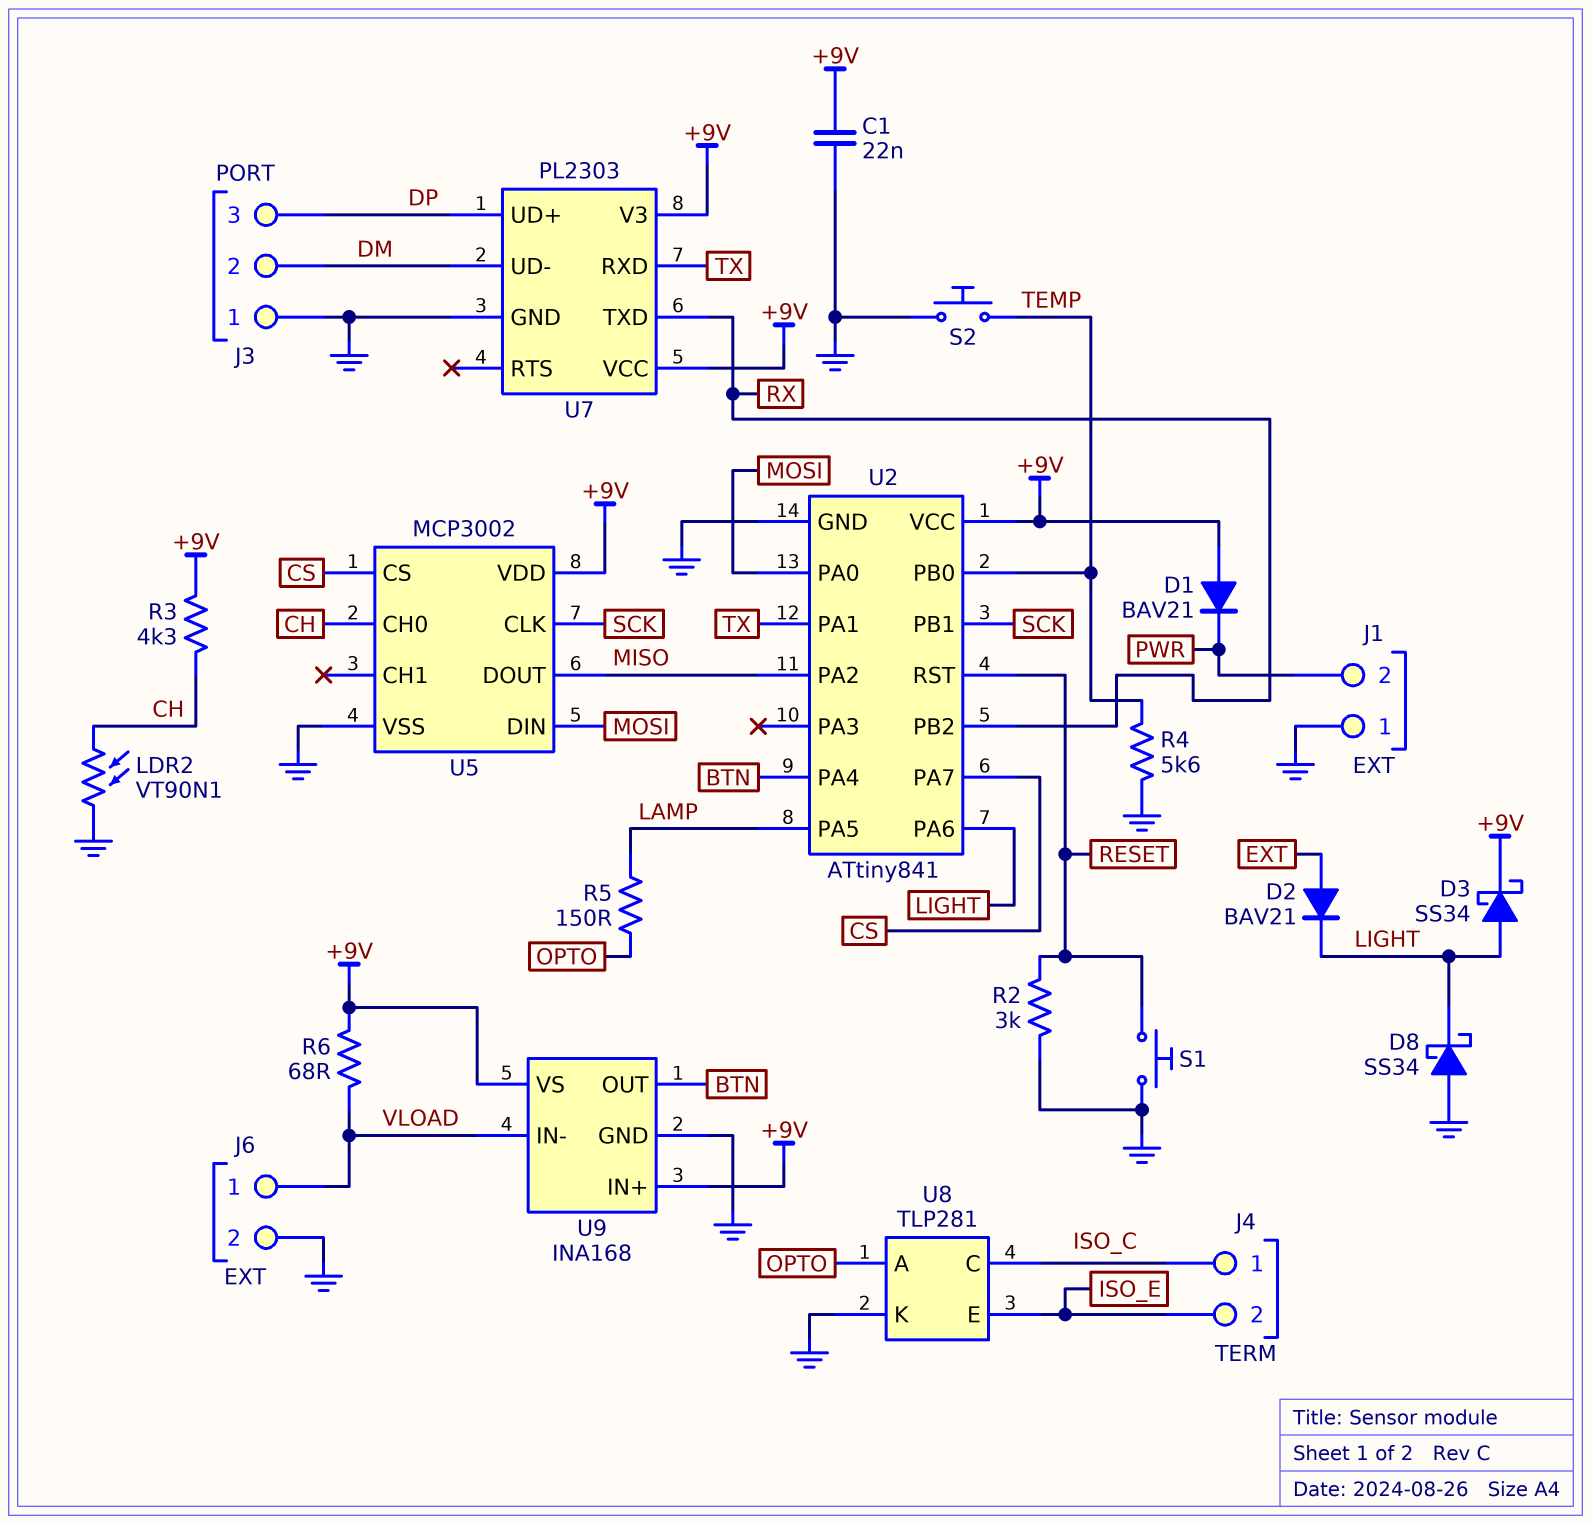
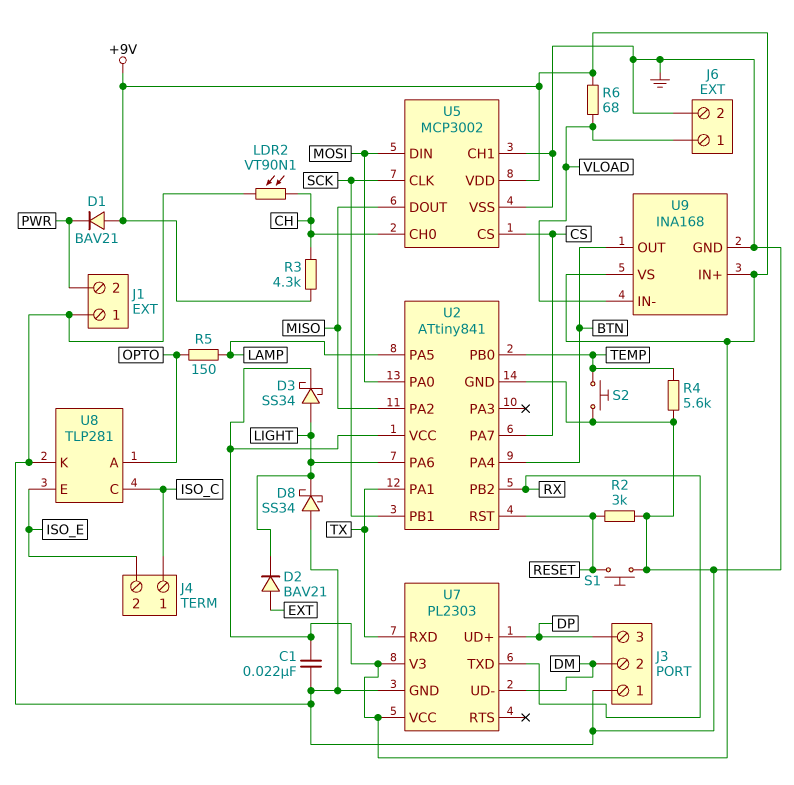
U5 pin CH1: none -> GND

